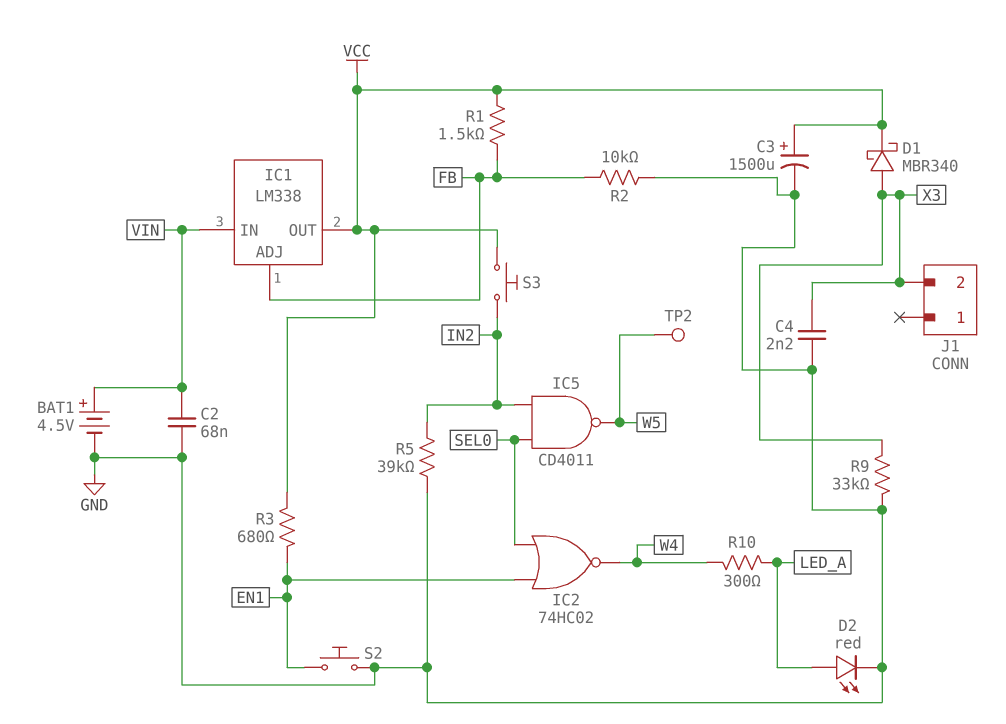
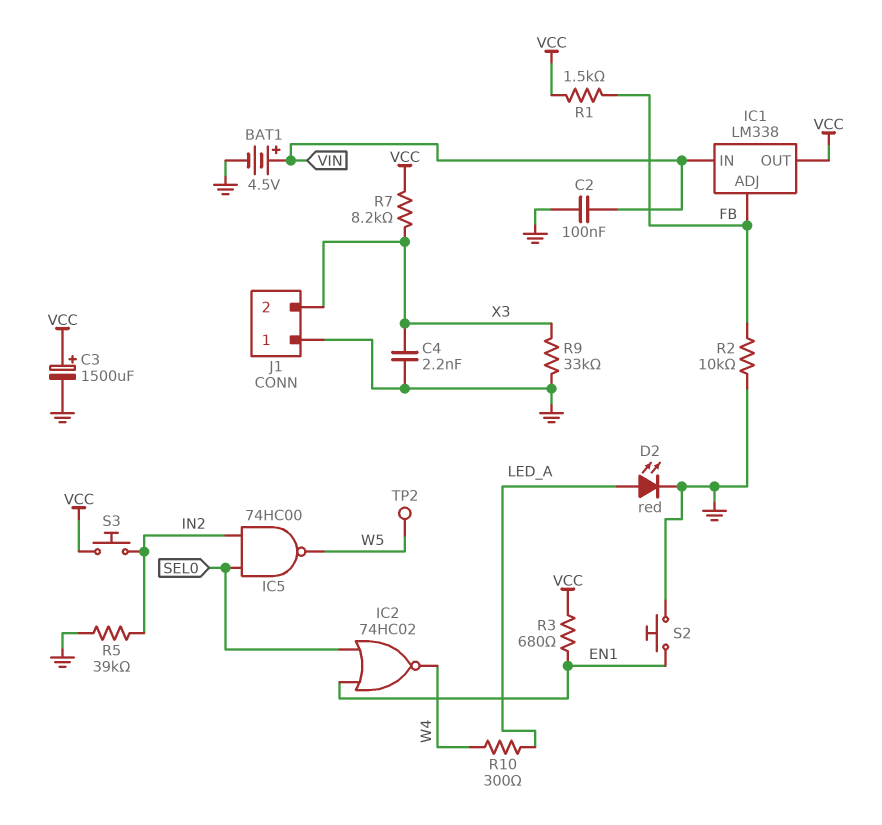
C2: 68nF (GND, VIN) -> 100nF (GND, VIN)
D1: schottky MBR340 (A X3, K VCC) -> none
IC5: NAND CD4011 (in IN2, in SEL0, out W5) -> NAND 74HC00 (in IN2, in SEL0, out W5)
J1 pin 1: none -> GND
R7: none -> 8.2k (VCC, X3)

